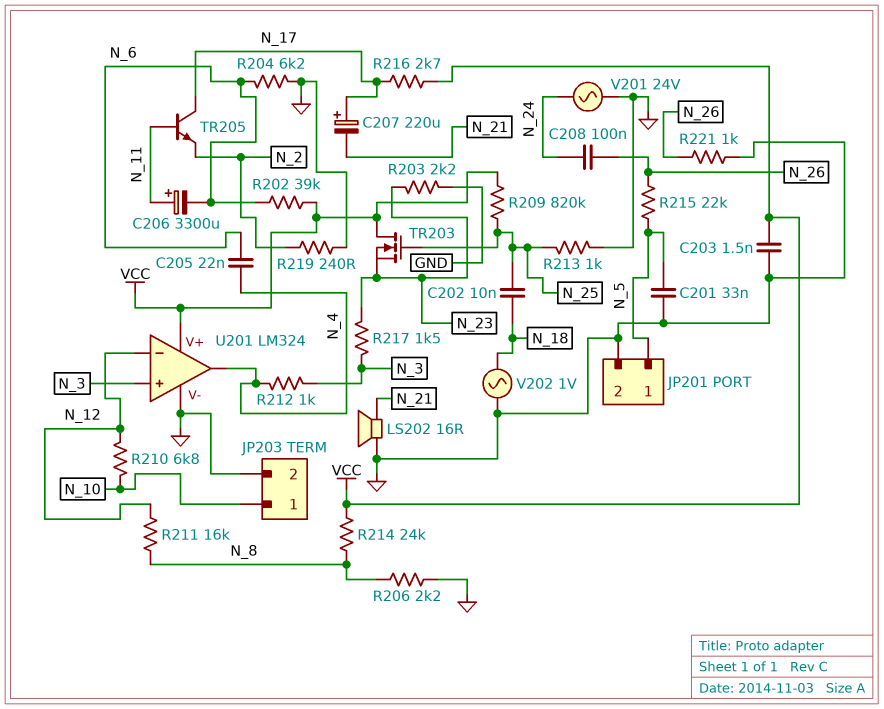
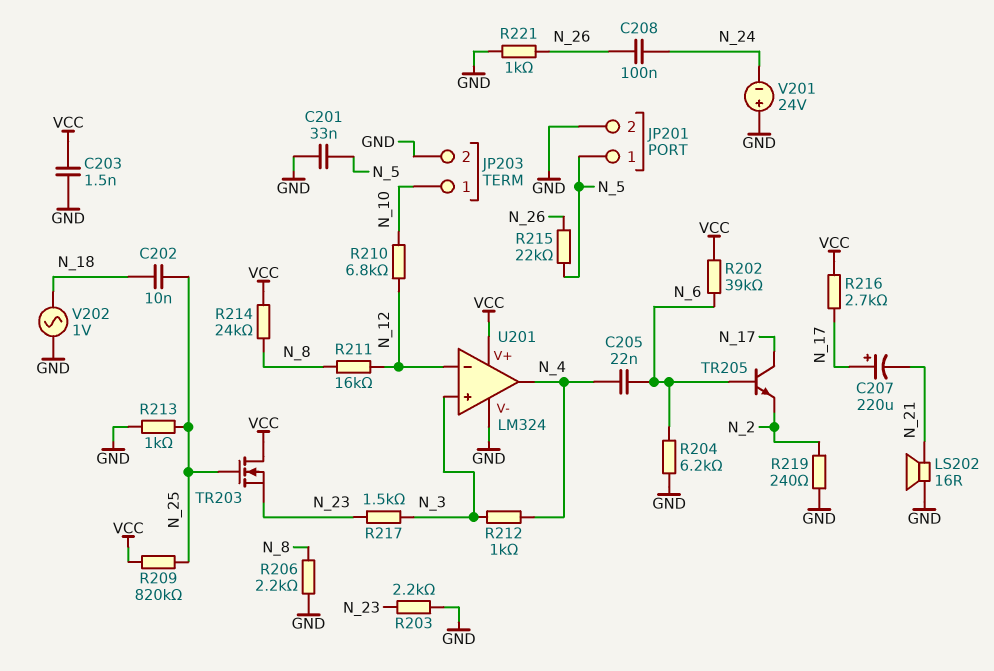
C206: 3300uF (plus N_11, minus N_6) -> none
TR205: NPN (B N_11, C N_17, E N_2) -> NPN (B N_6, C N_17, E N_2)
V201: AC 24V (GND, N_24) -> 24V (plus GND, minus N_24)

